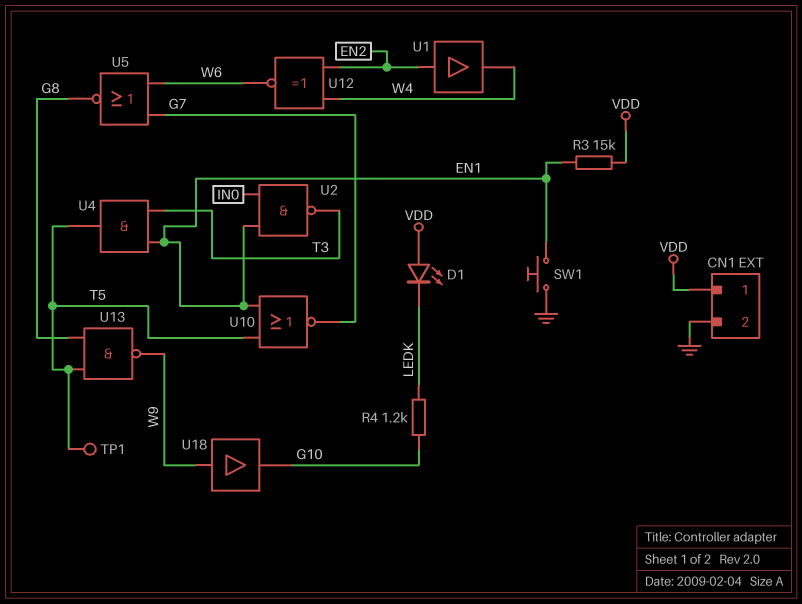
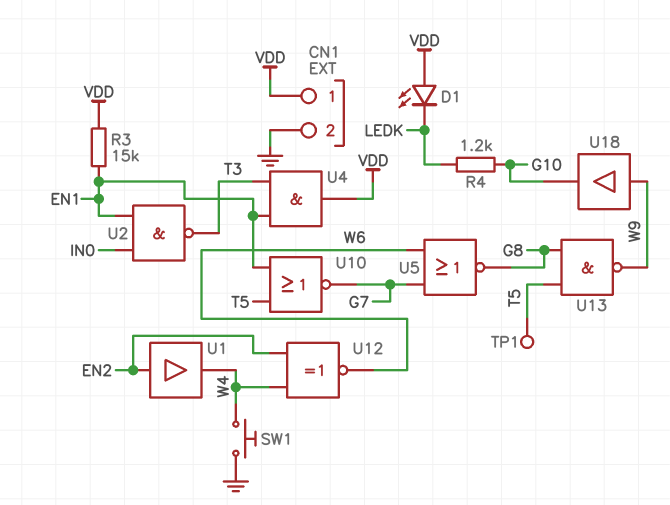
SW1: button (EN1, GND) -> button (GND, W4)
U4: AND (in EN1, in T3, out T5) -> AND (in EN1, in T3, out VDD)

